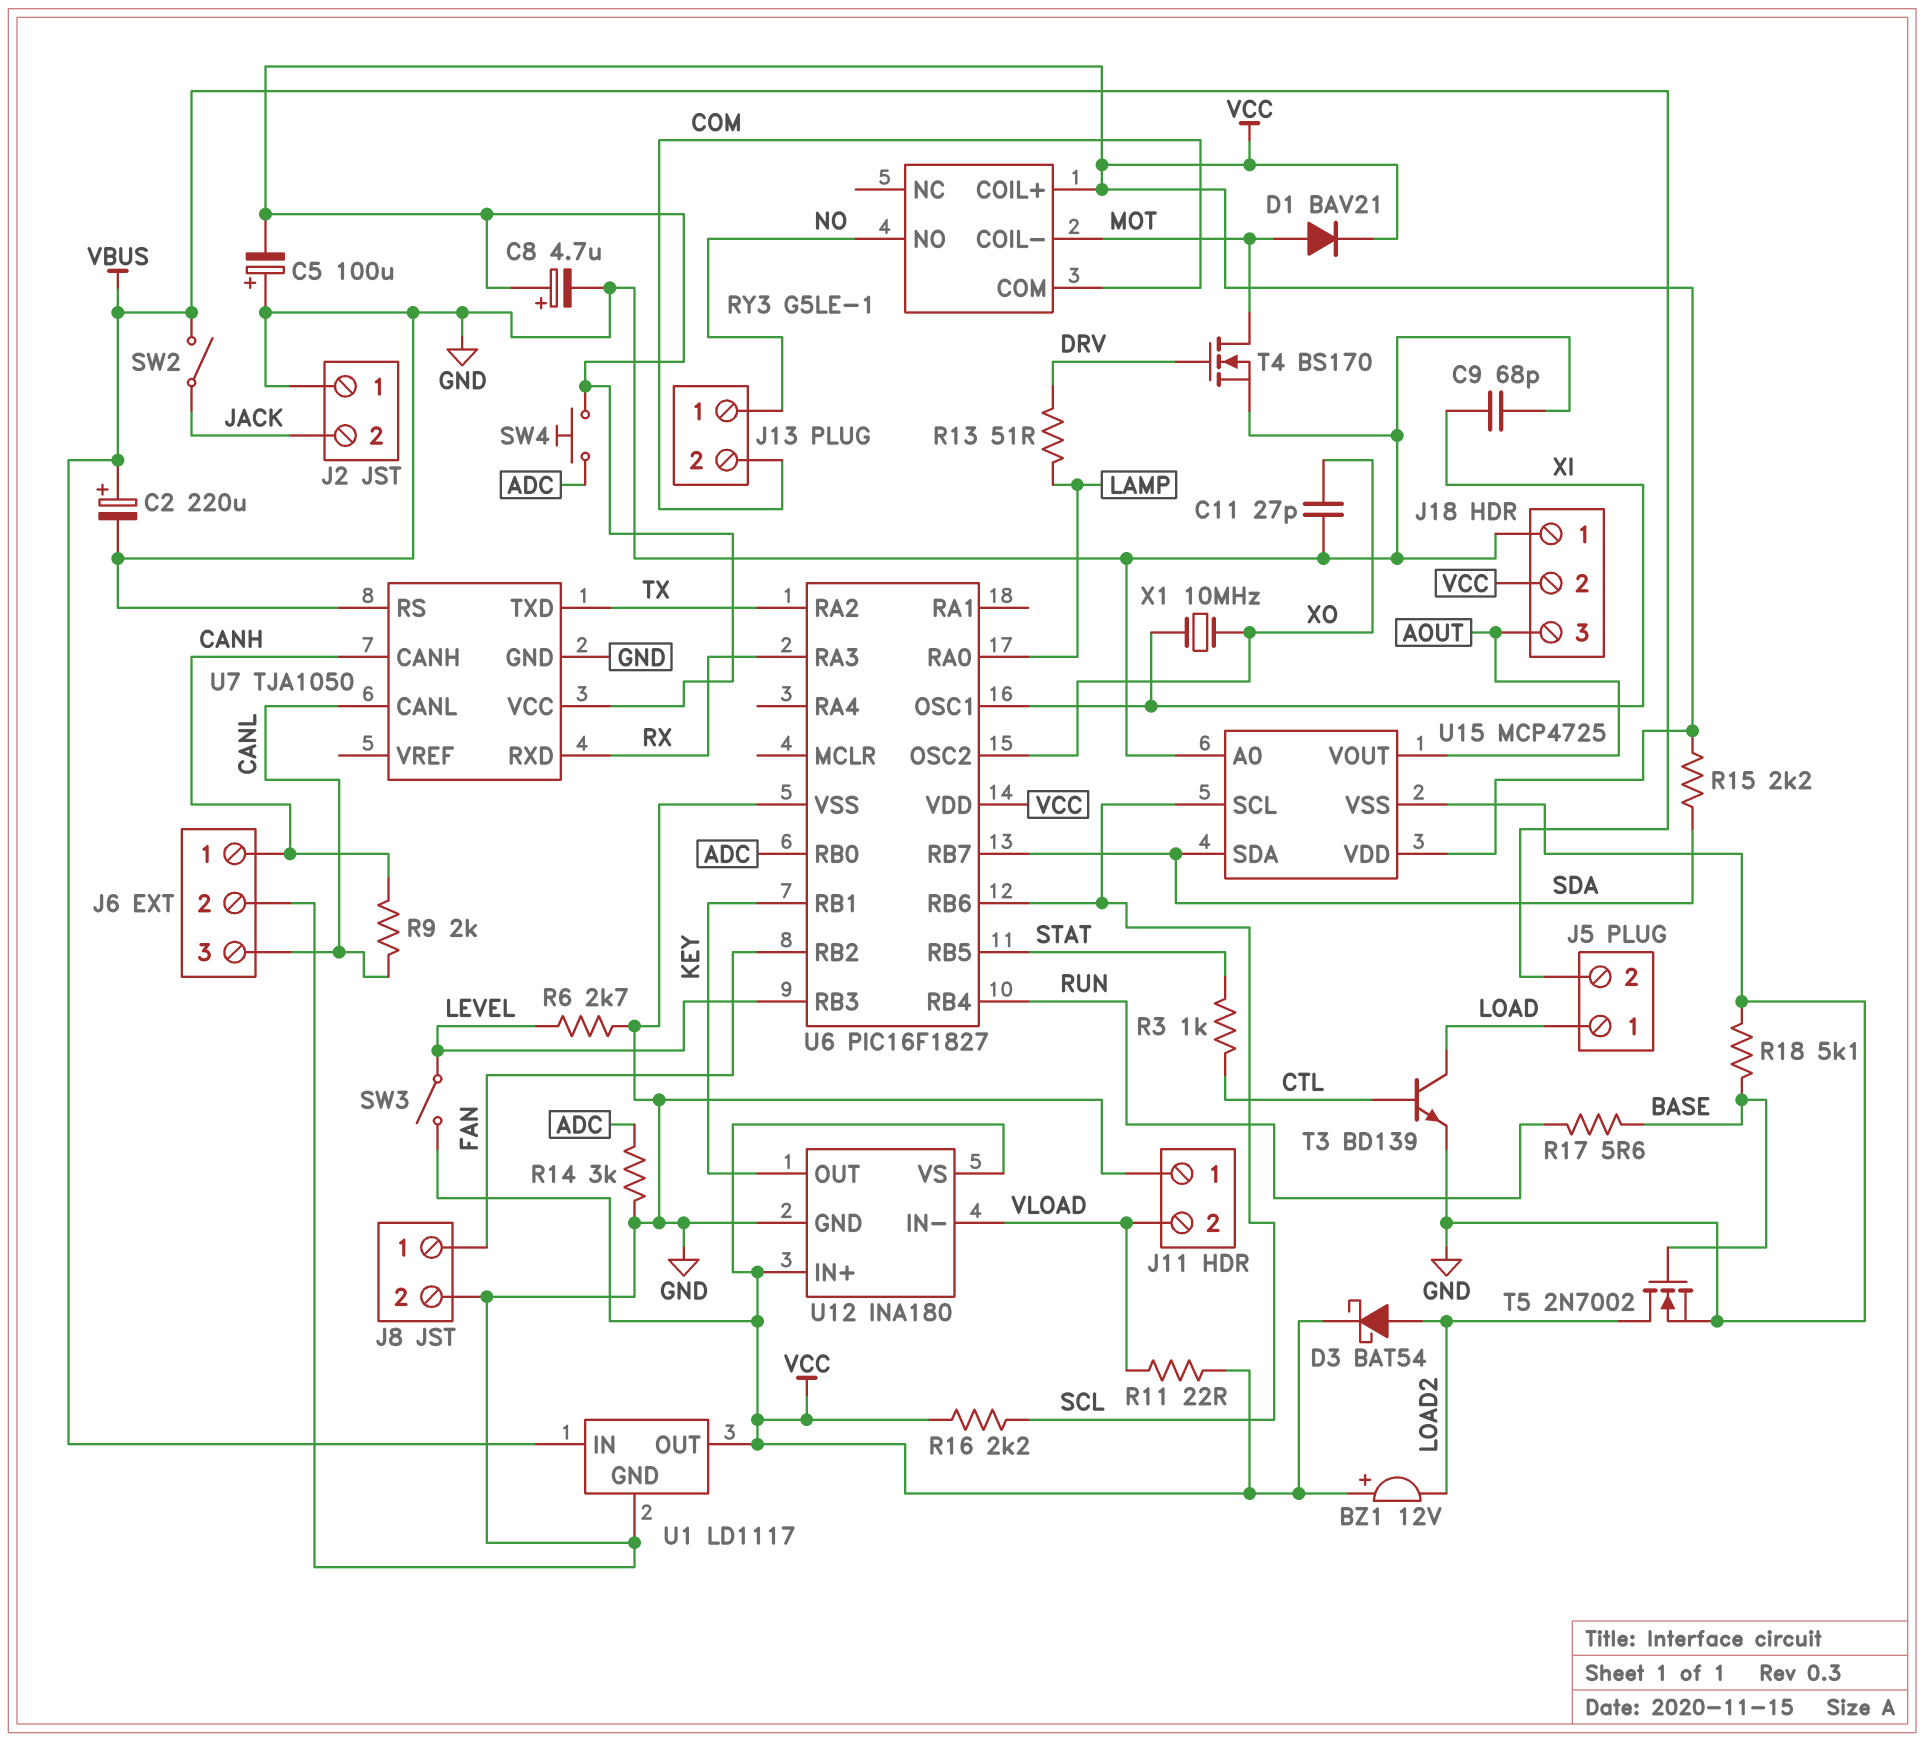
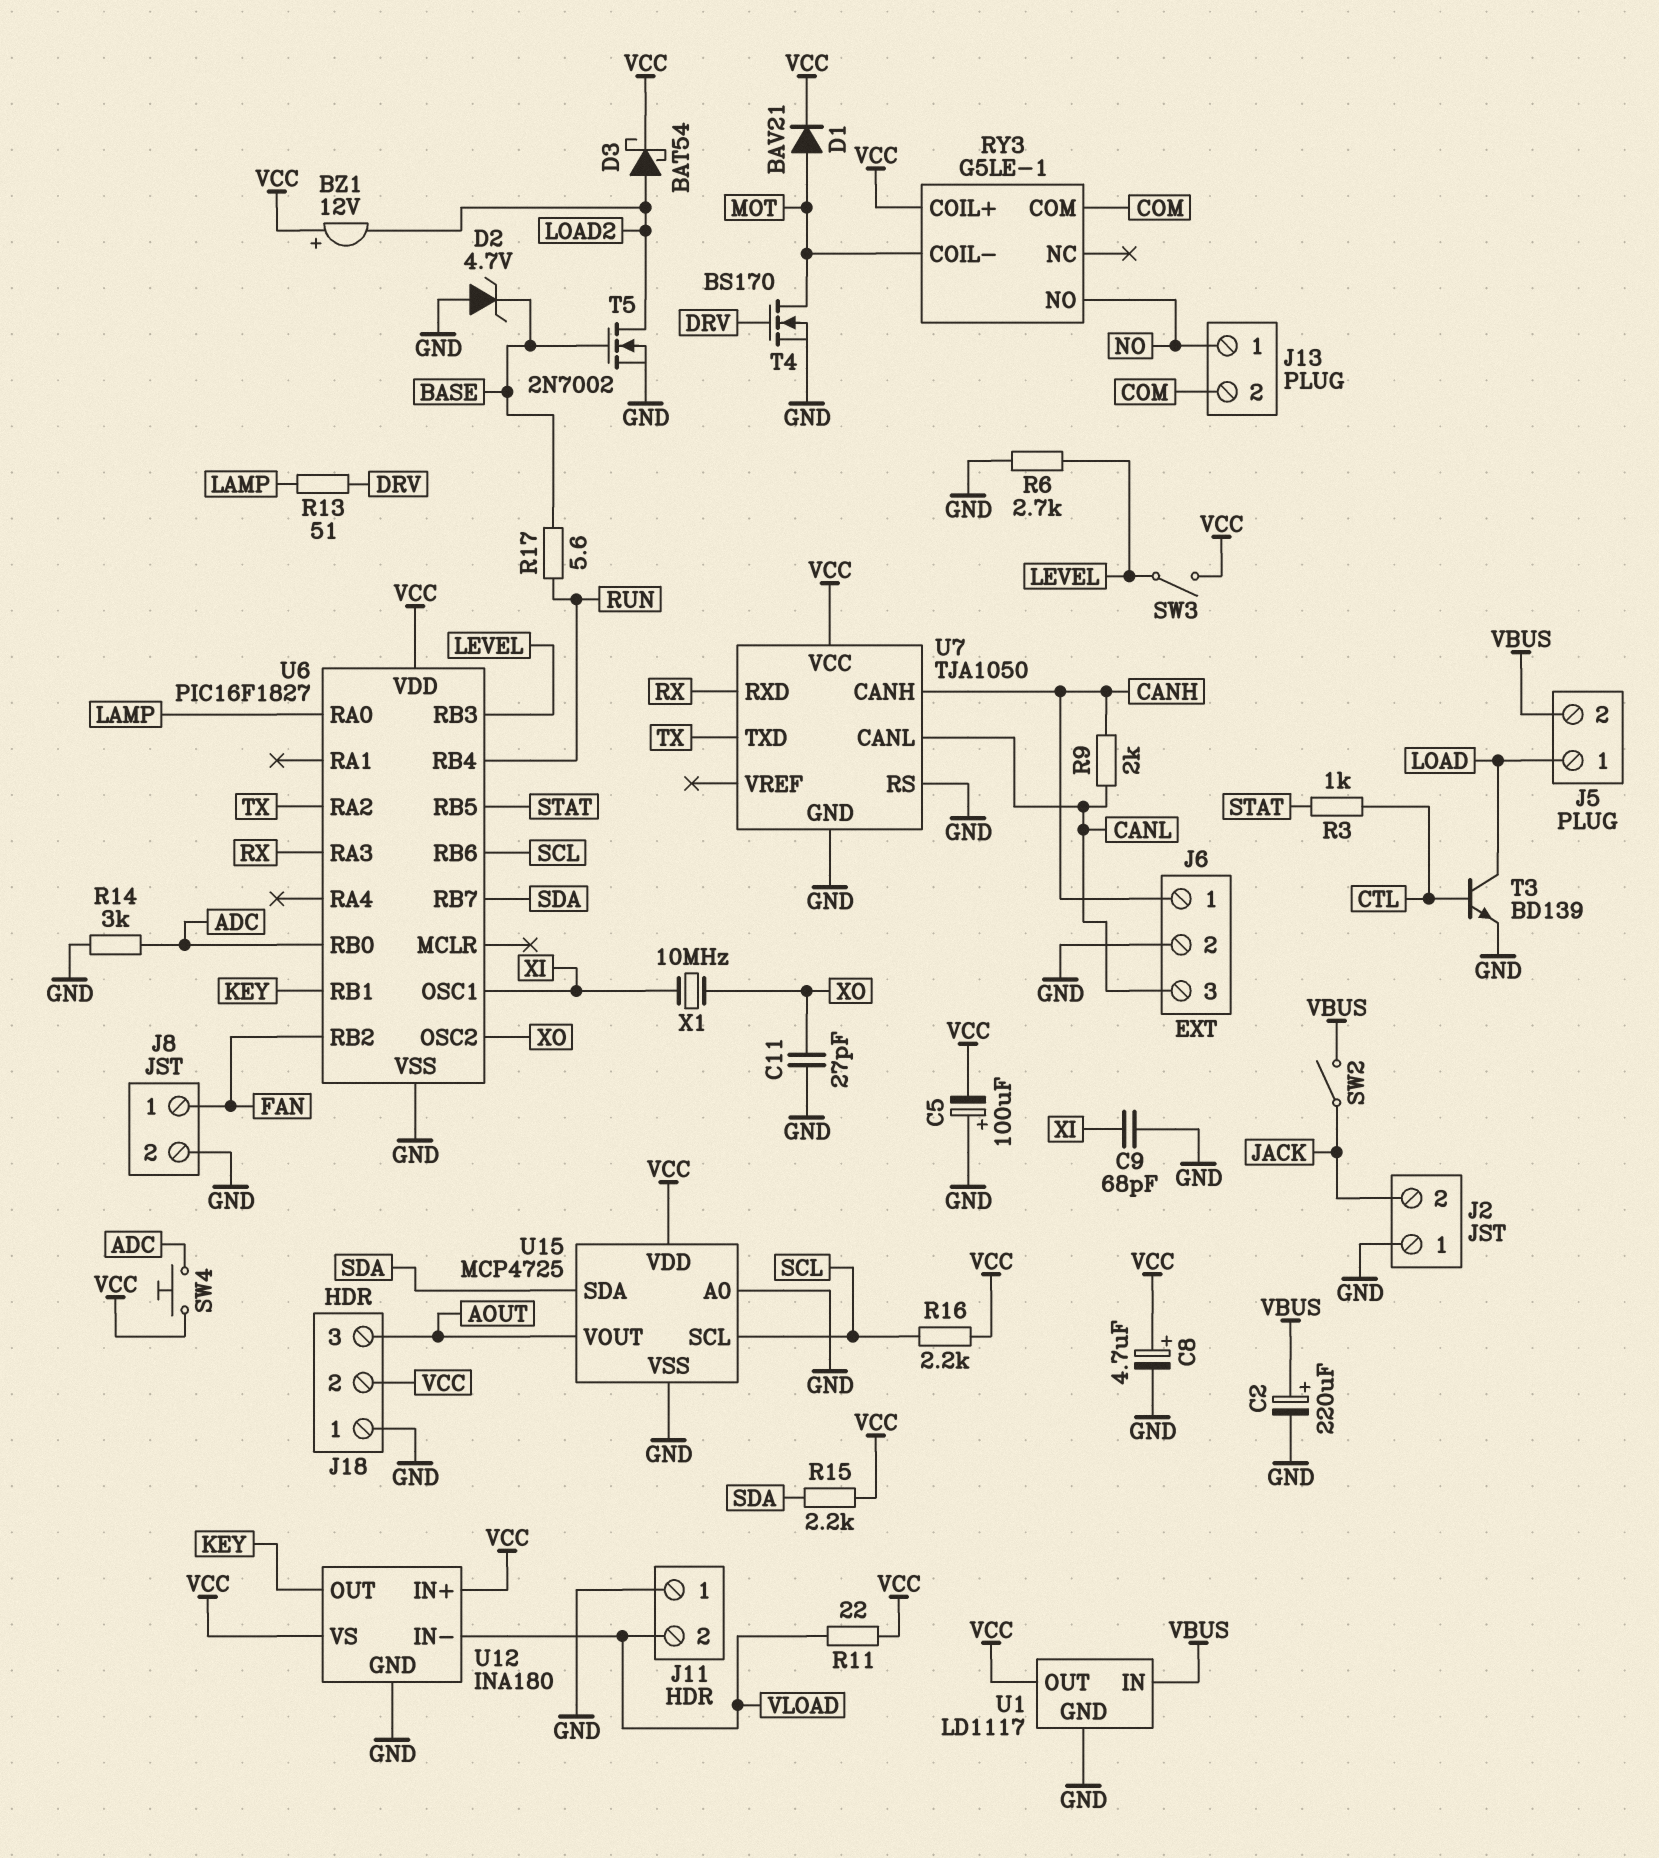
D2: none -> zener 4.7V (A GND, K BASE)
R18: 5.1k (BASE, GND) -> none

